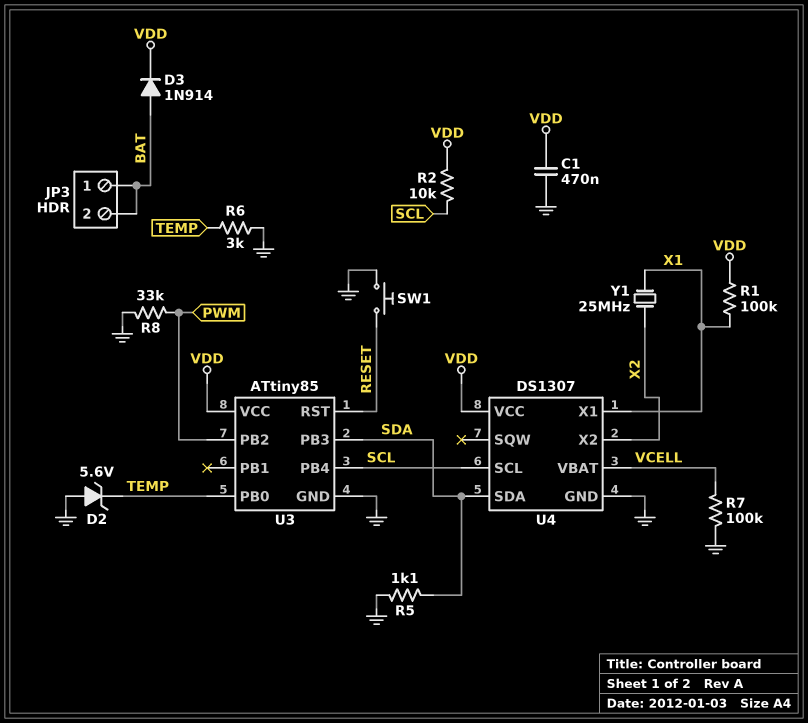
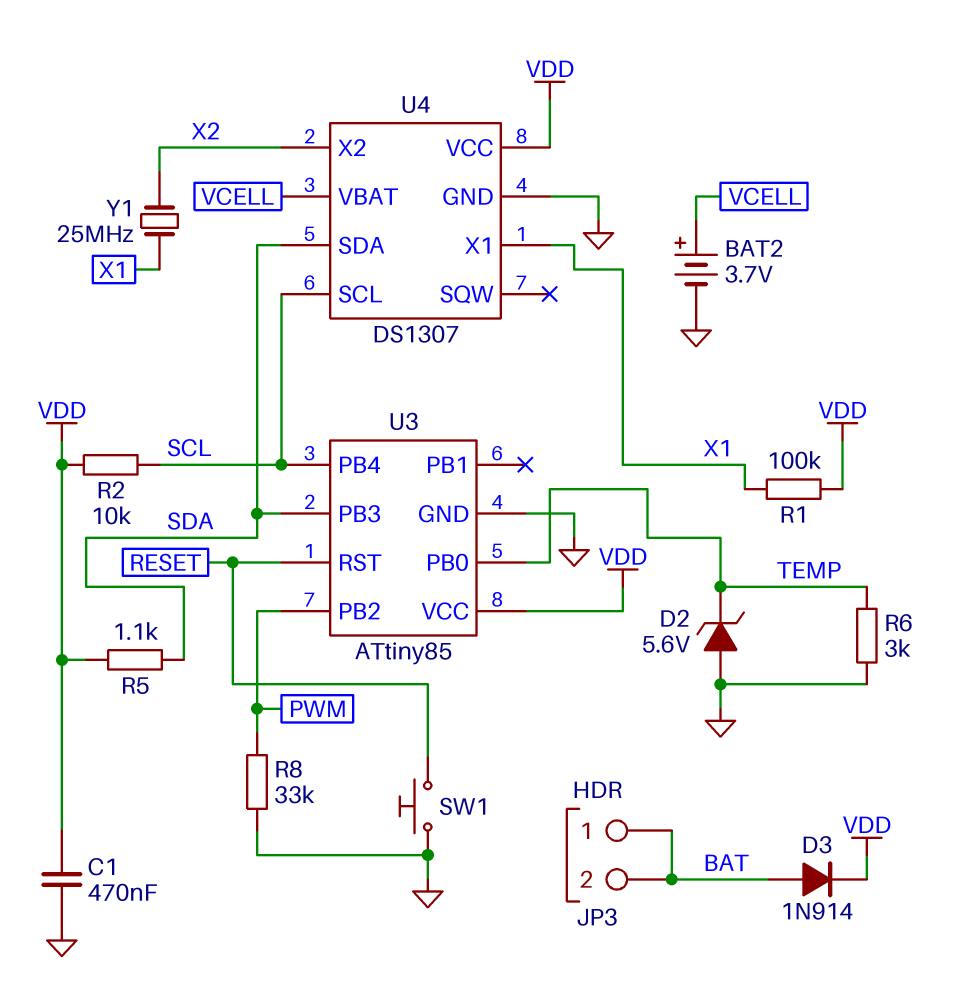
BAT2: none -> 3.7V (plus VCELL, minus GND)
R5: 1.1k (GND, SDA) -> 1.1k (SDA, VDD)
R7: 100k (GND, VCELL) -> none

